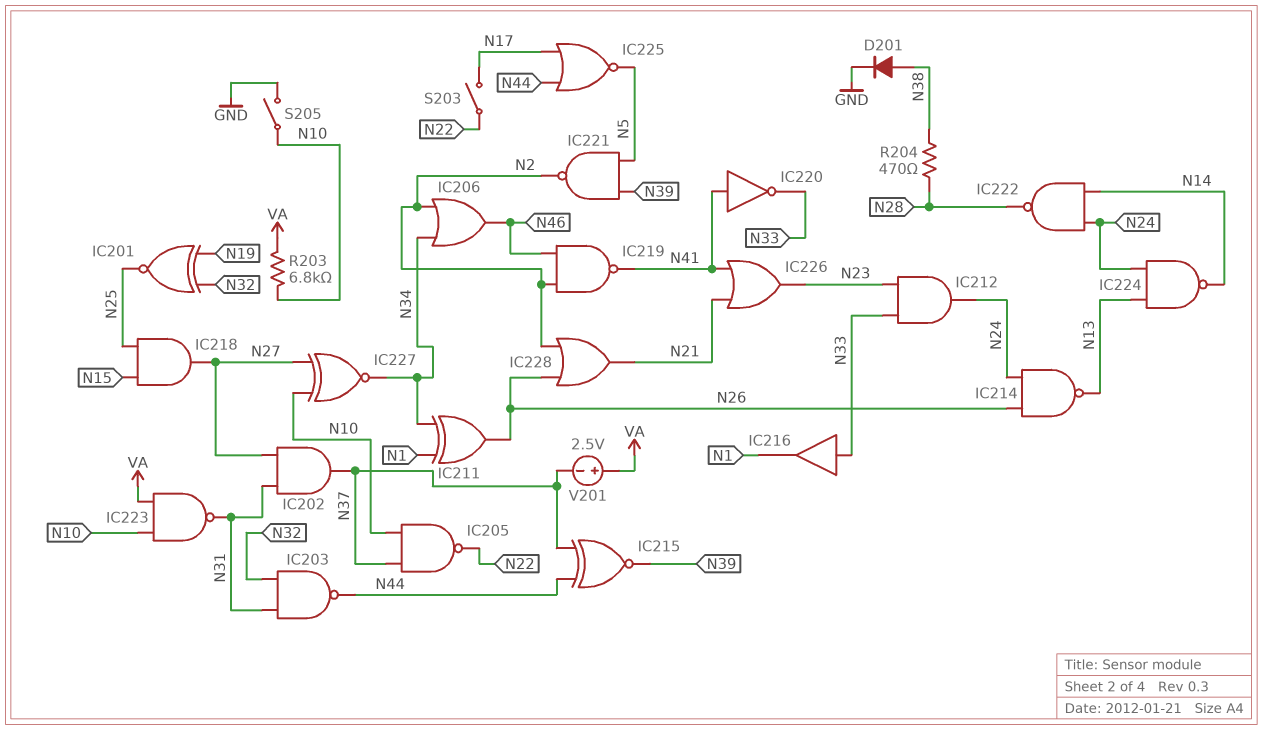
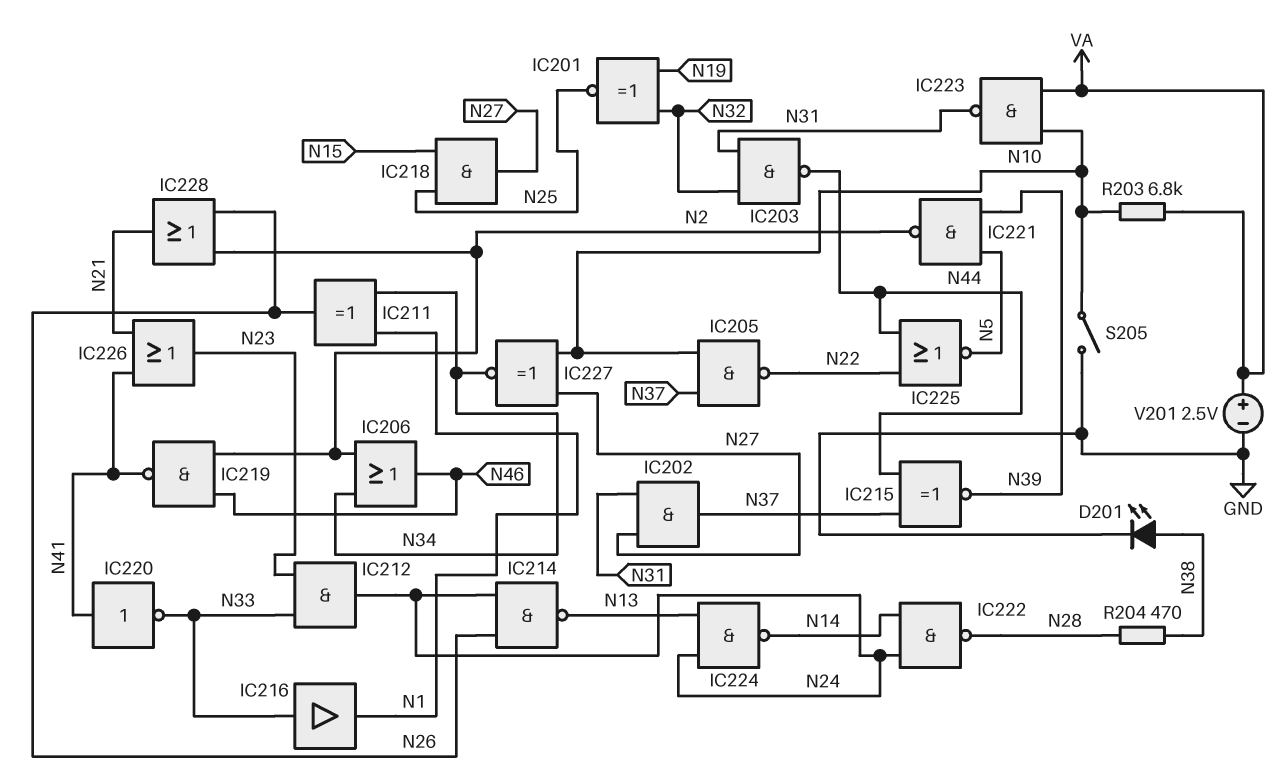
D201: diode (A N38, K GND) -> LED (A N38, K GND)
IC225: NOR (in N17, in N44, out N5) -> NOR (in N22, in N44, out N5)
S203: switch (N17, N22) -> none
V201: 2.5V (plus VA, minus N37) -> 2.5V (plus VA, minus GND)

